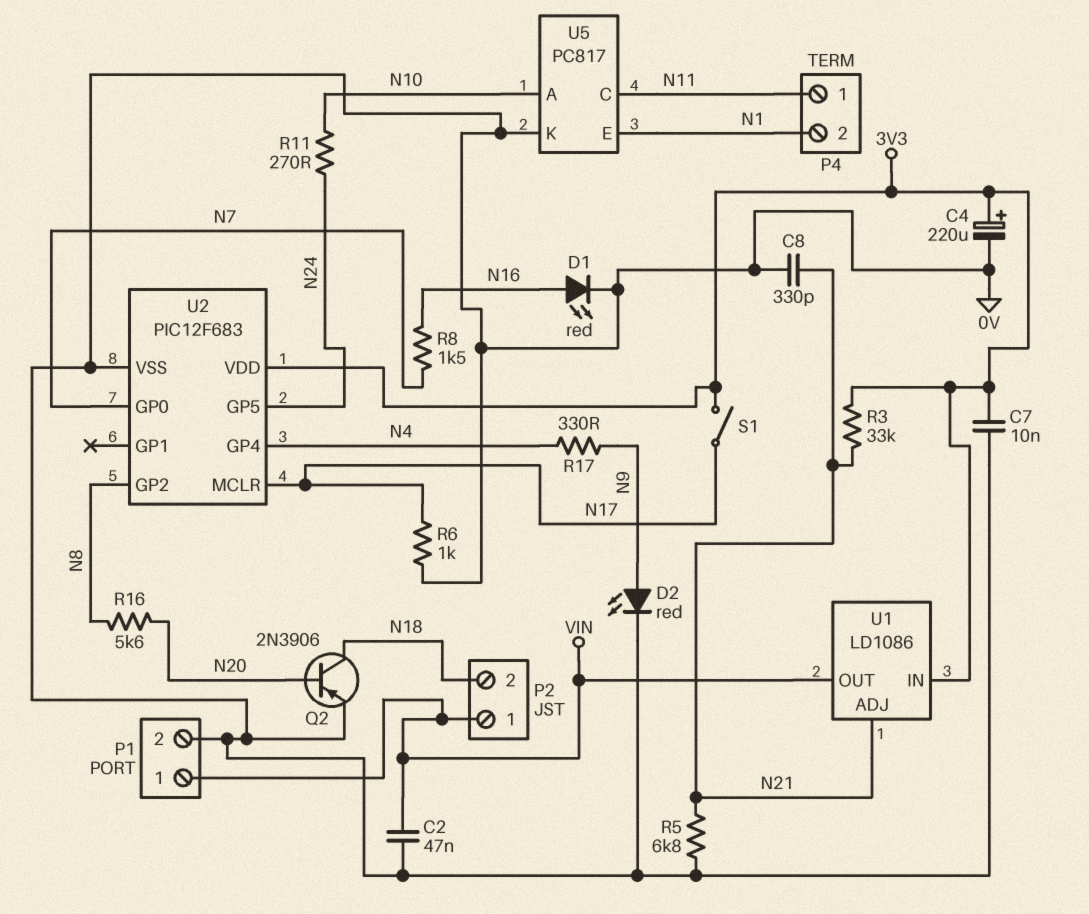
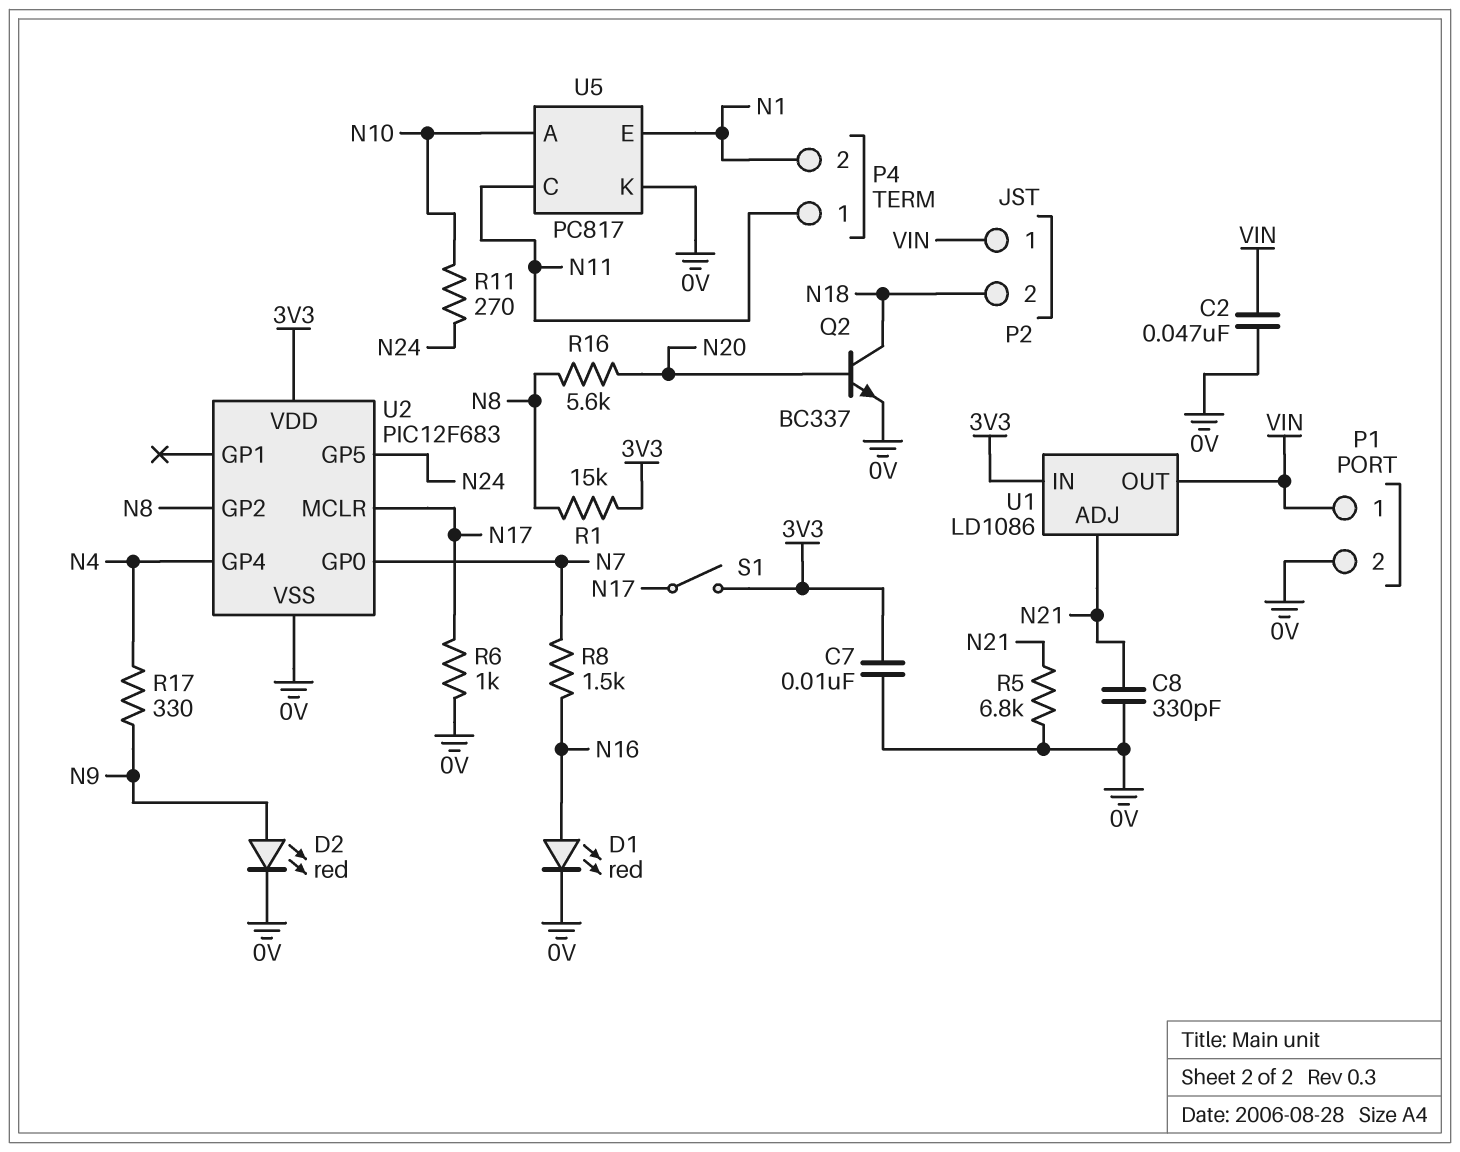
C4: 220uF (plus 3V3, minus 0V) -> none
Q2: PNP 2N3906 (B N20, C N18, E 0V) -> NPN BC337 (B N20, C N18, E 0V)
R1: none -> 15k (3V3, N8)
R3: 33k (3V3, N21) -> none

